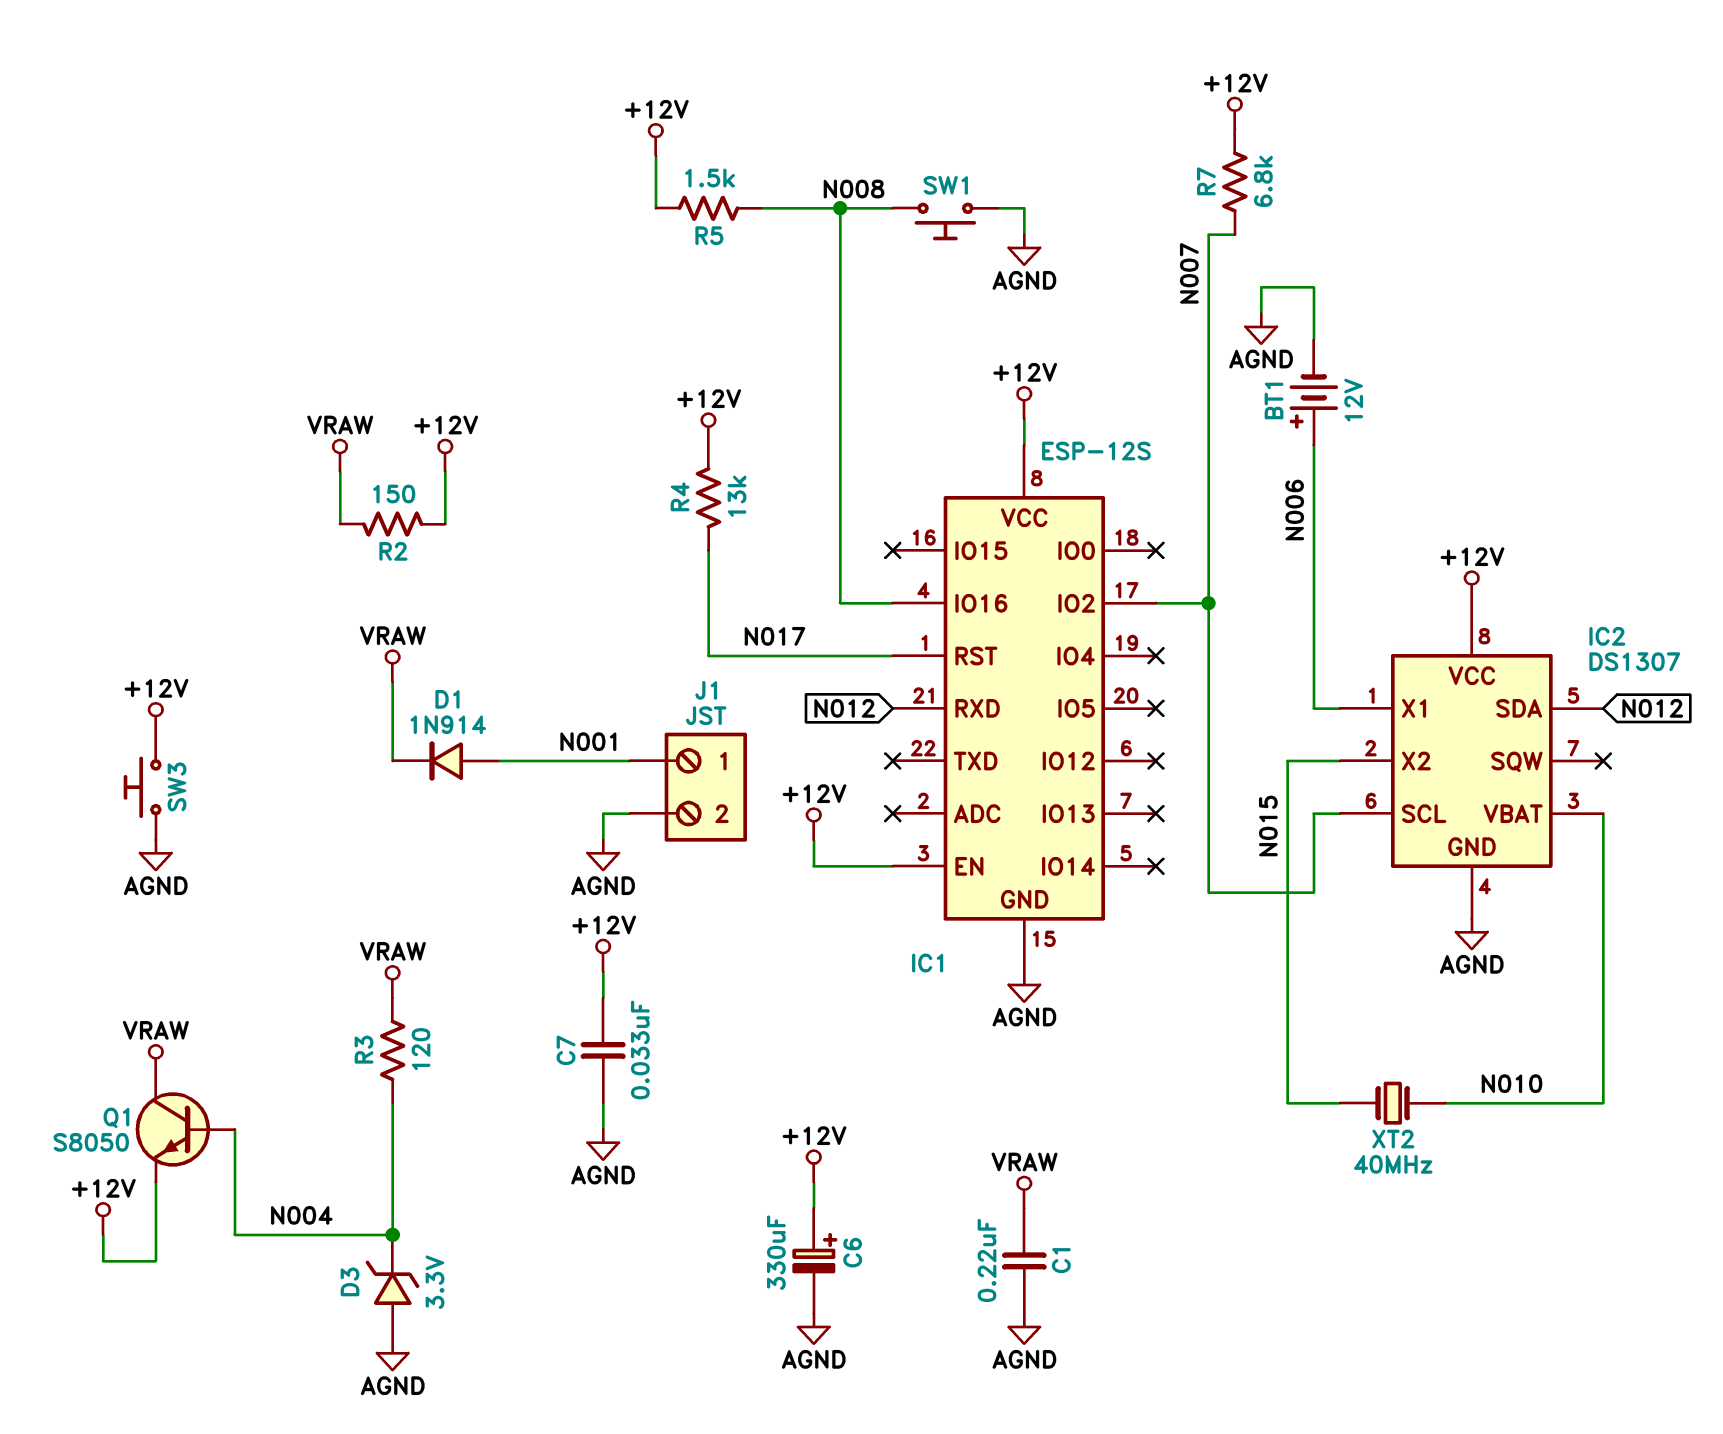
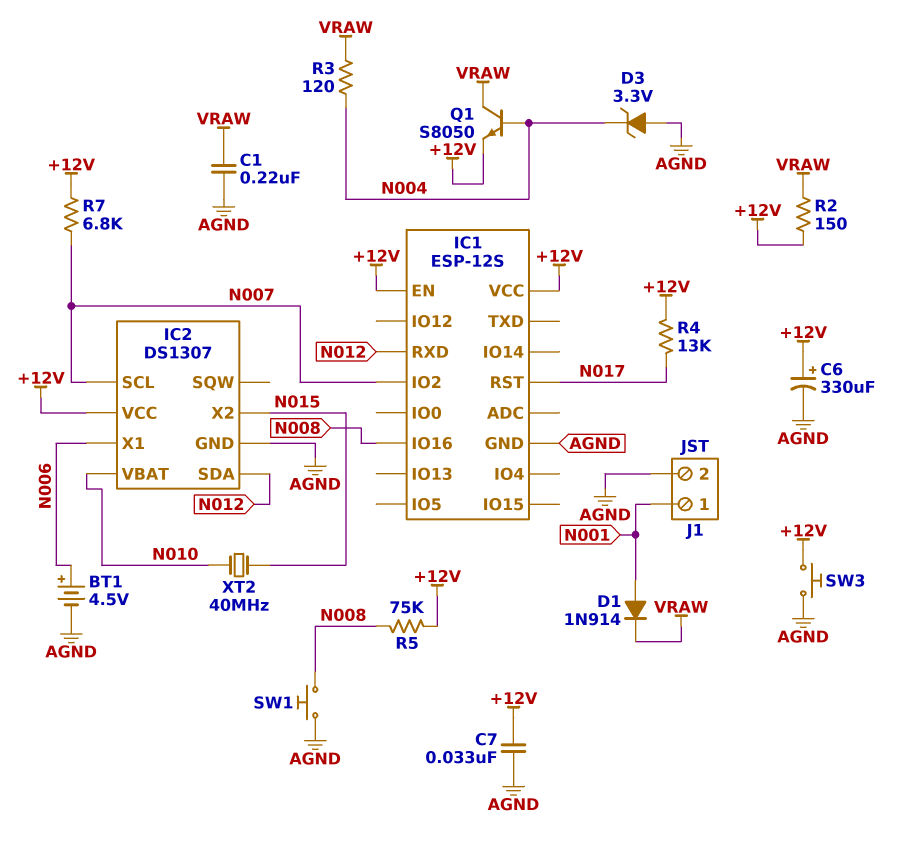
BT1: 12V (plus N006, minus AGND) -> 4.5V (plus N006, minus AGND)
R5: 1.5k (+12V, N008) -> 75k (+12V, N008)

